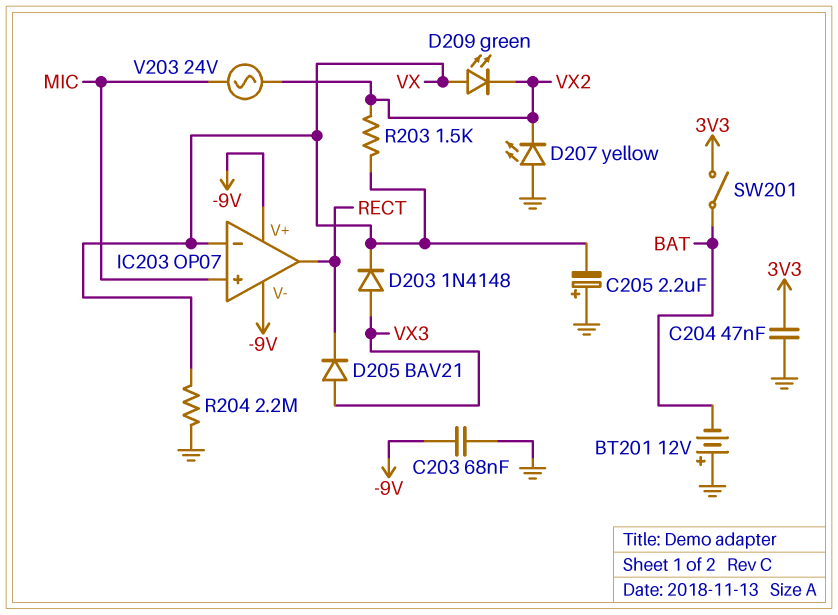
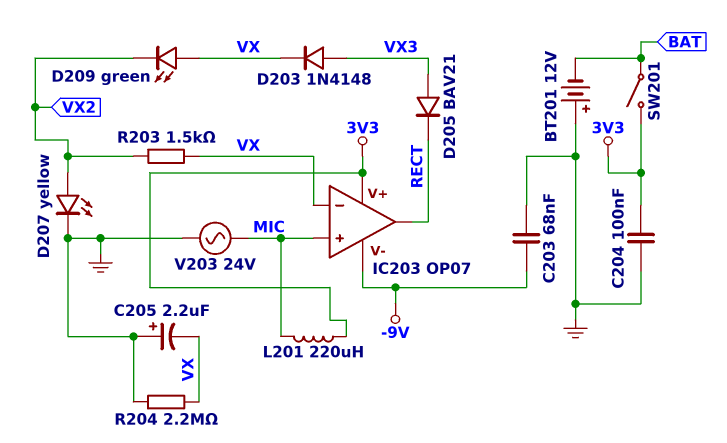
C204: 47nF (3V3, GND) -> 100nF (3V3, GND)
D207: LED yellow (A GND, K VX2) -> LED yellow (A VX2, K GND)
IC203 pin V+: -9V -> 3V3
L201: none -> 220uH (3V3, MIC)
V203: AC 24V (MIC, VX2) -> AC 24V (GND, MIC)

